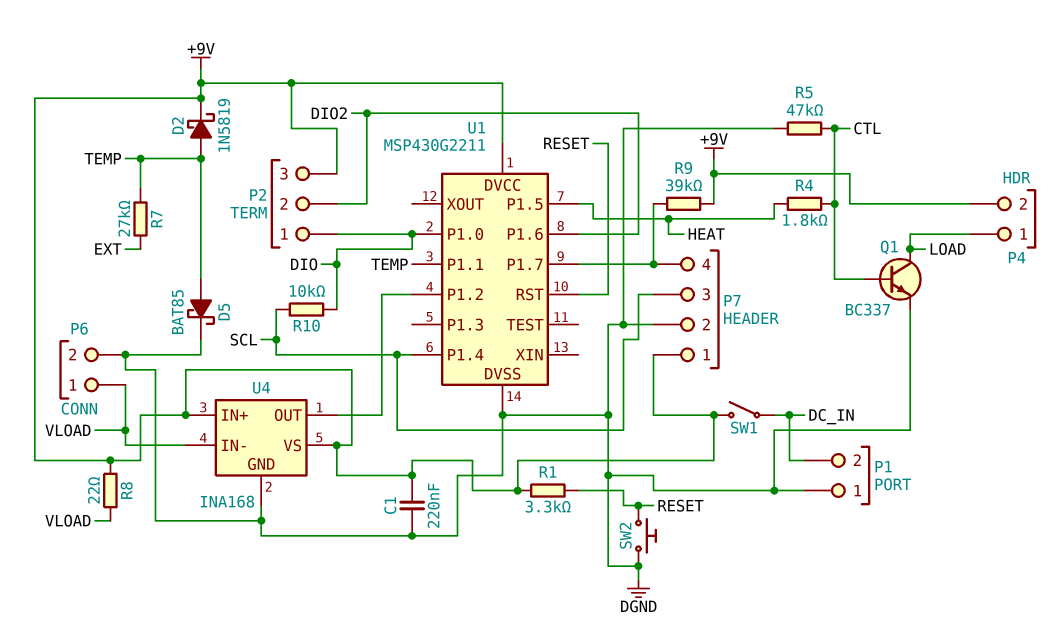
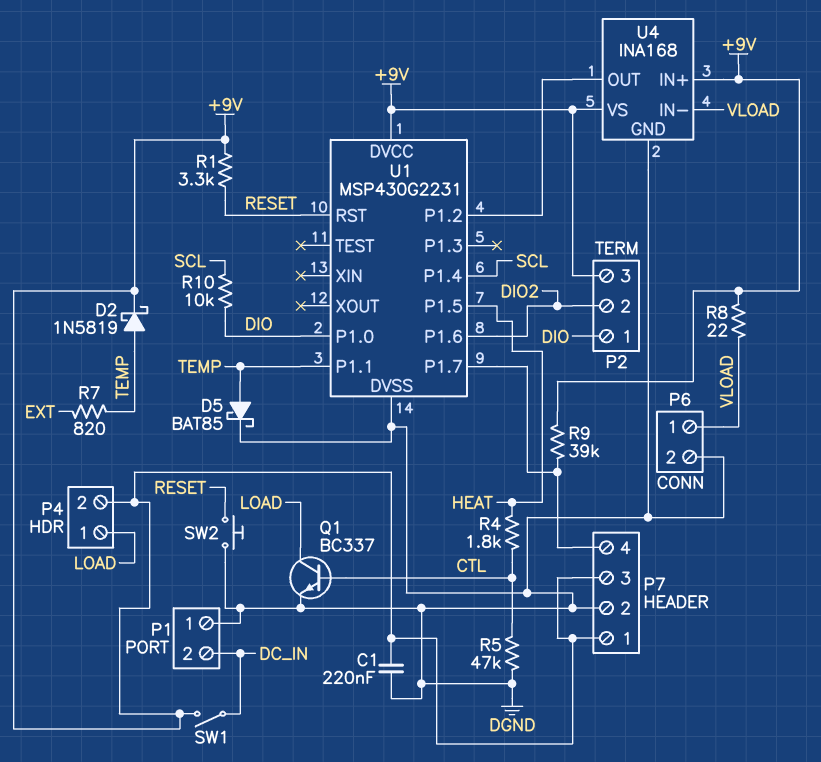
P7 pin 3: SCL -> +9V
R7: 27k (EXT, TEMP) -> 820 (EXT, TEMP)
U1: MSP430G2211 -> MSP430G2231

